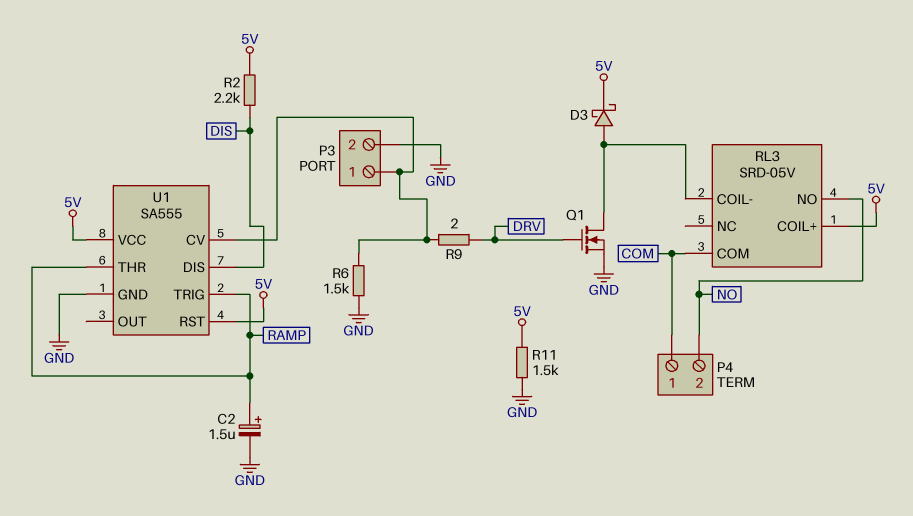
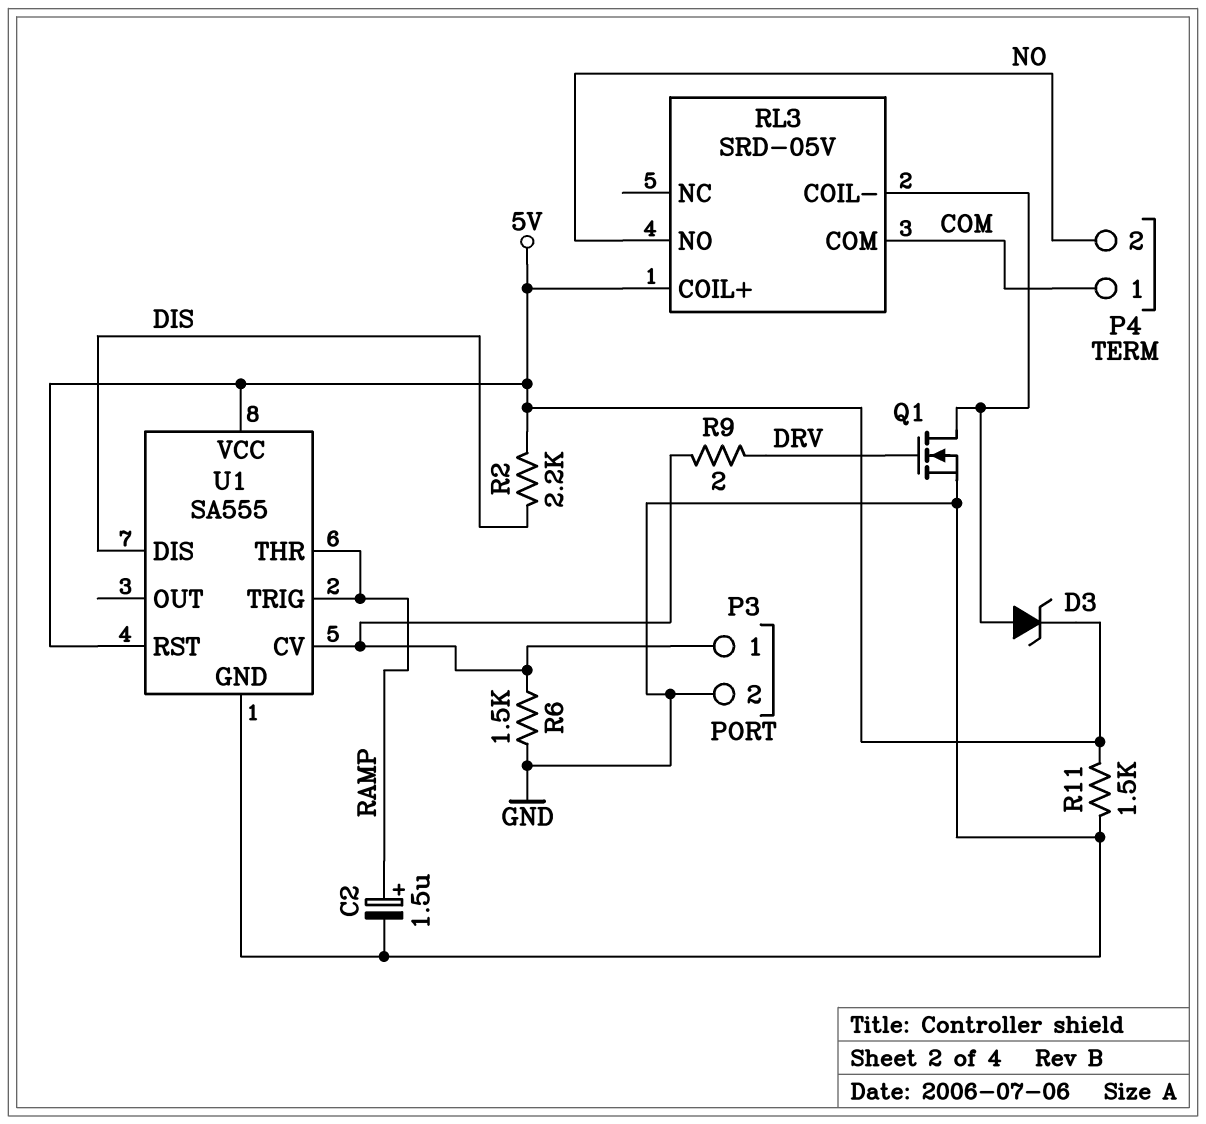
D3: schottky (A RL3/COIL-, K 5V) -> zener (A RL3/COIL-, K 5V)

